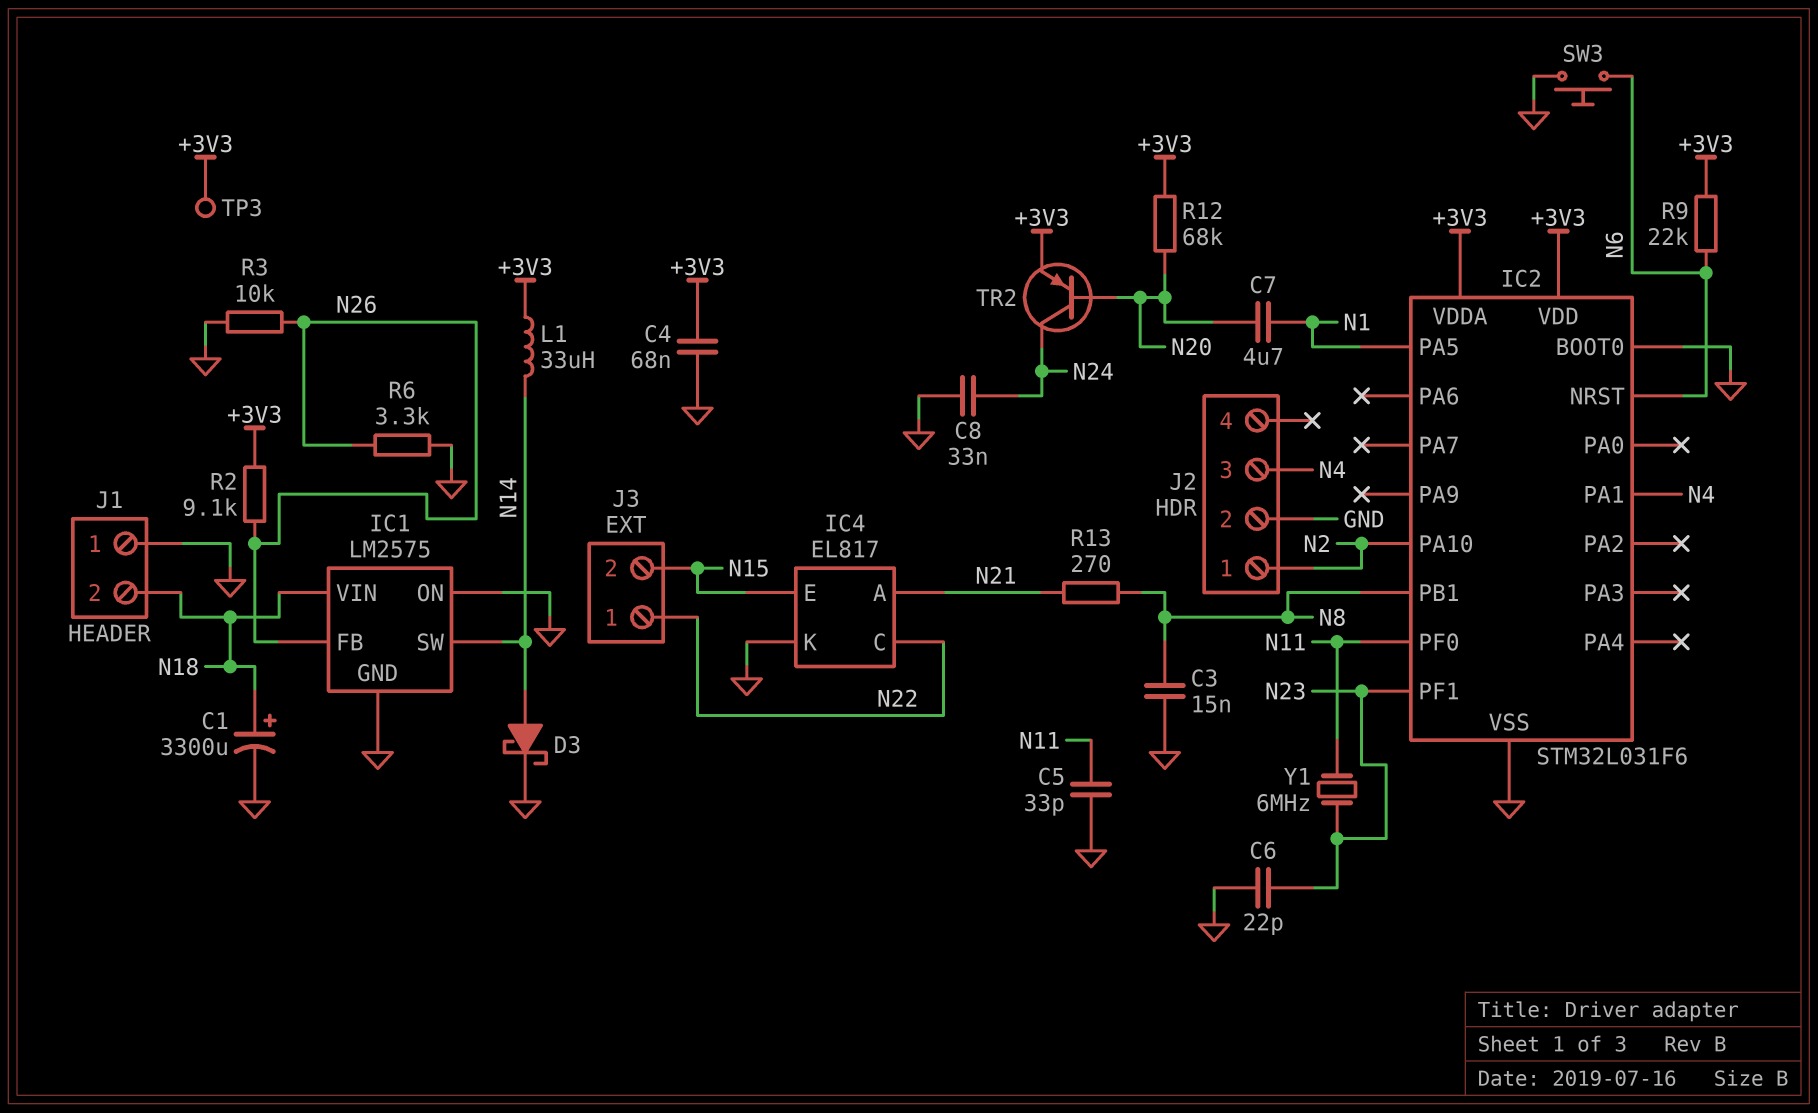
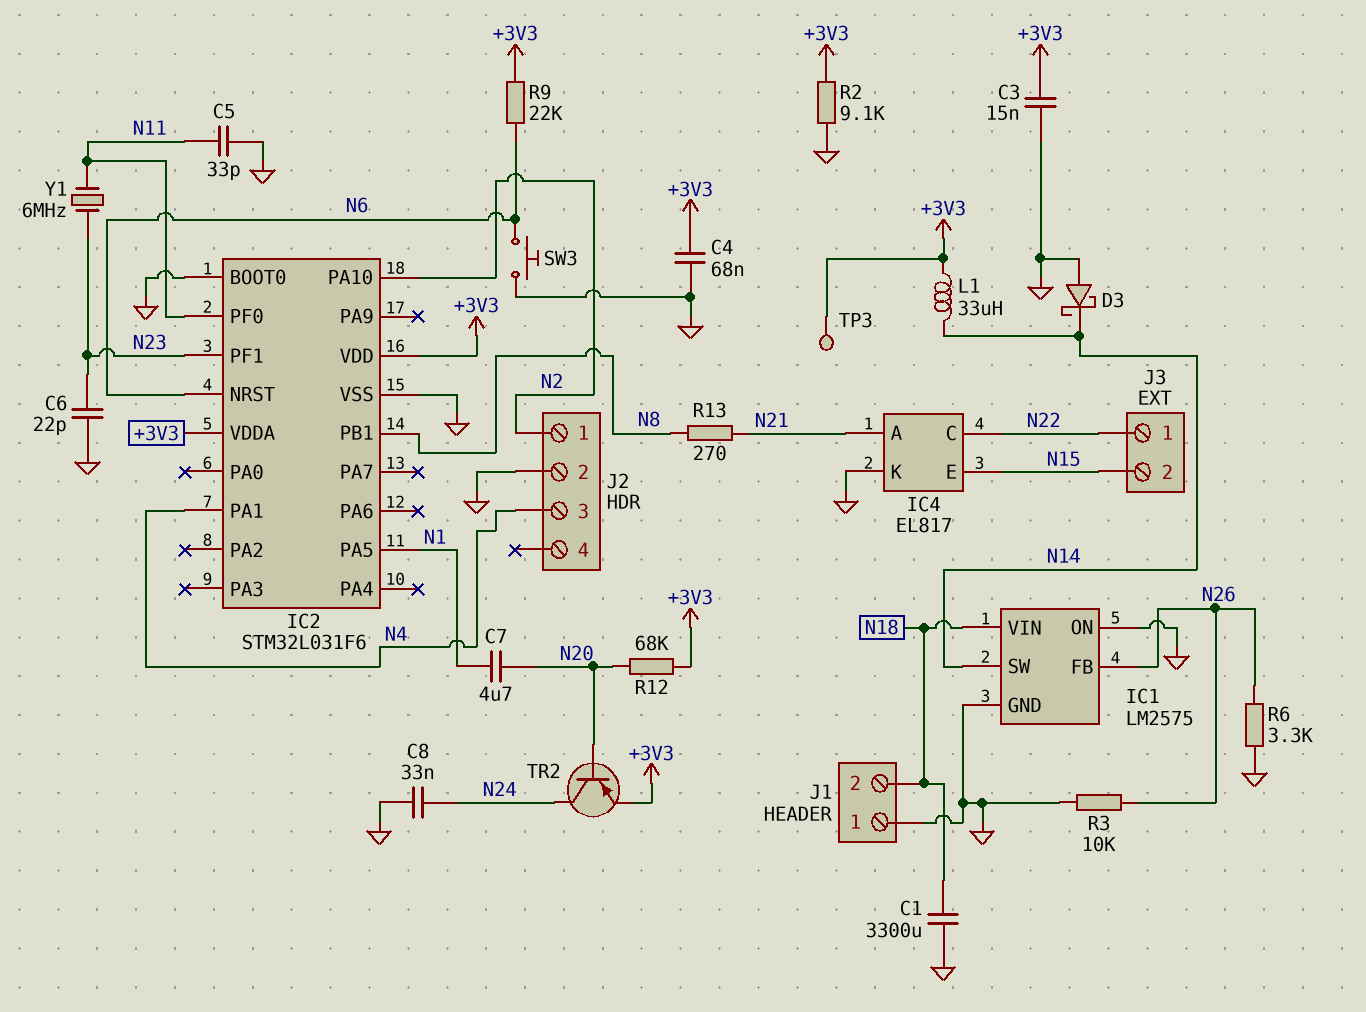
C1: 3300uF (plus N18, minus GND) -> 3300uF (GND, N18)
C3: 15nF (GND, N8) -> 15nF (+3V3, GND)
D3: schottky (A N14, K GND) -> schottky (A GND, K N14)
R2: 9.1k (+3V3, N26) -> 9.1k (+3V3, GND)

